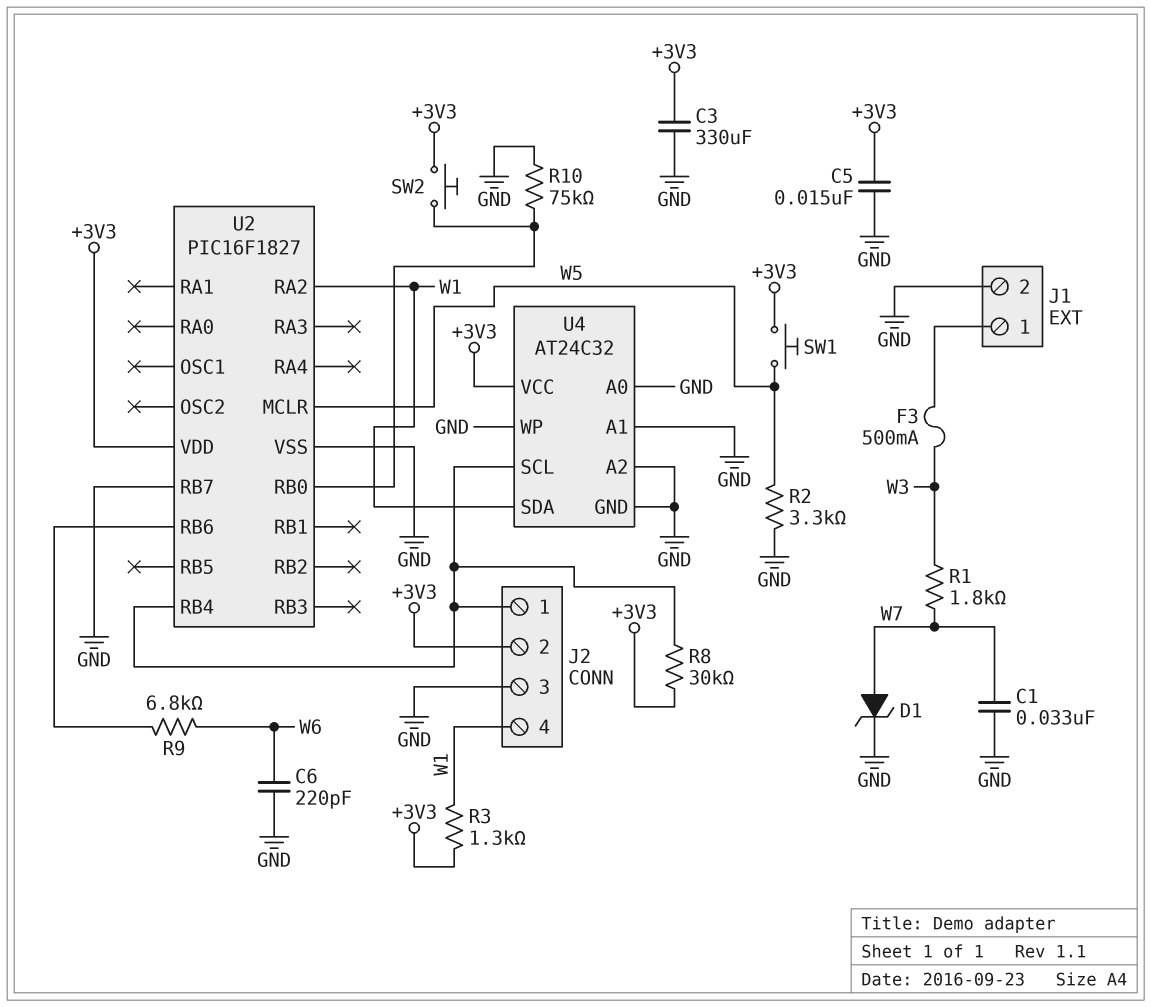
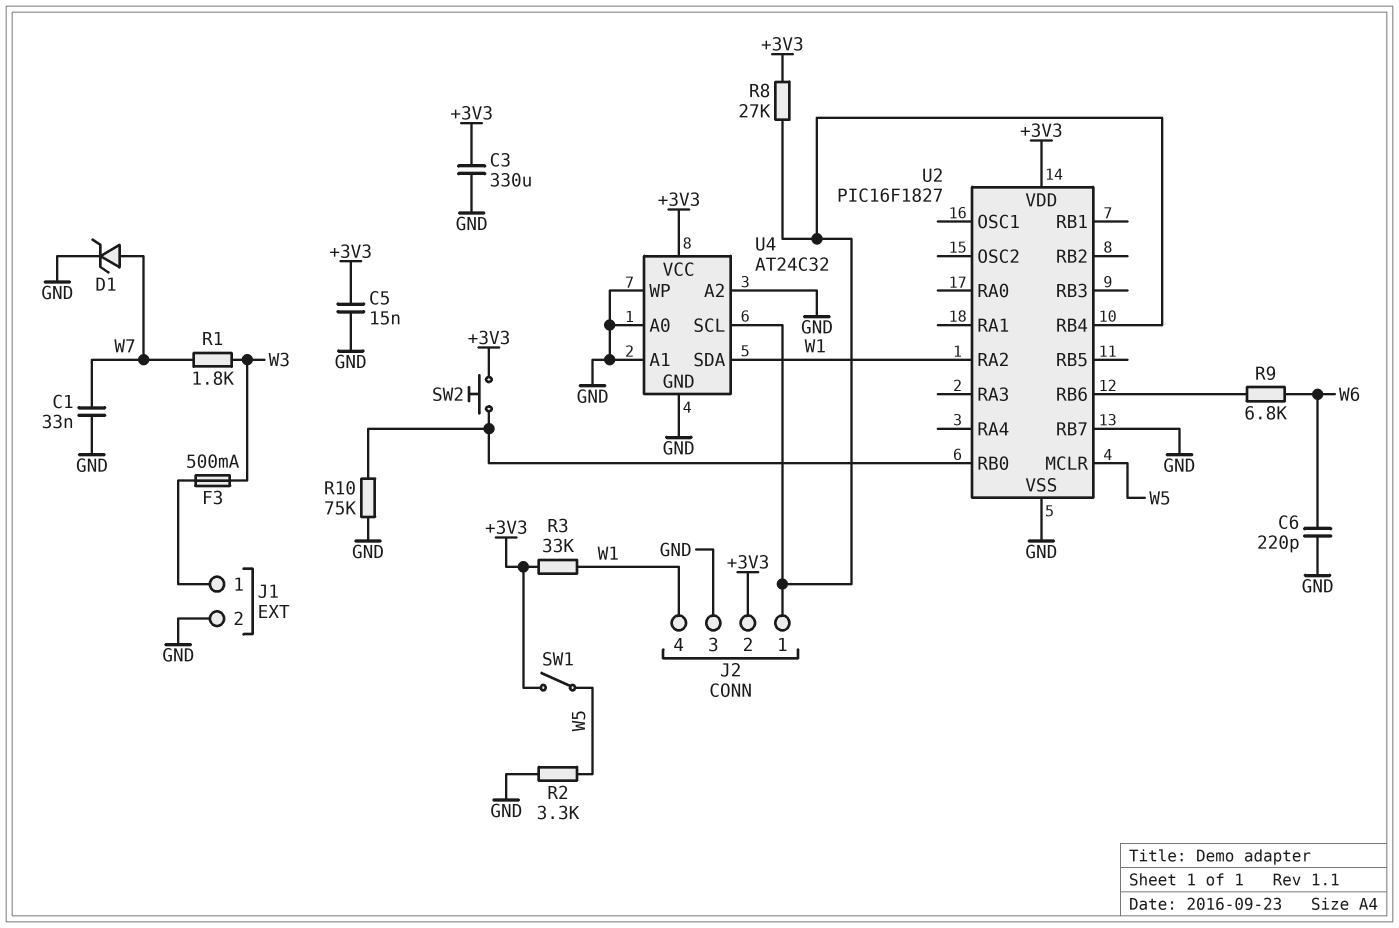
R3: 1.3k (+3V3, W1) -> 33k (+3V3, W1)
R8: 30k (+3V3, J2/1) -> 27k (+3V3, J2/1)
SW1: button (+3V3, W5) -> switch (+3V3, W5)

